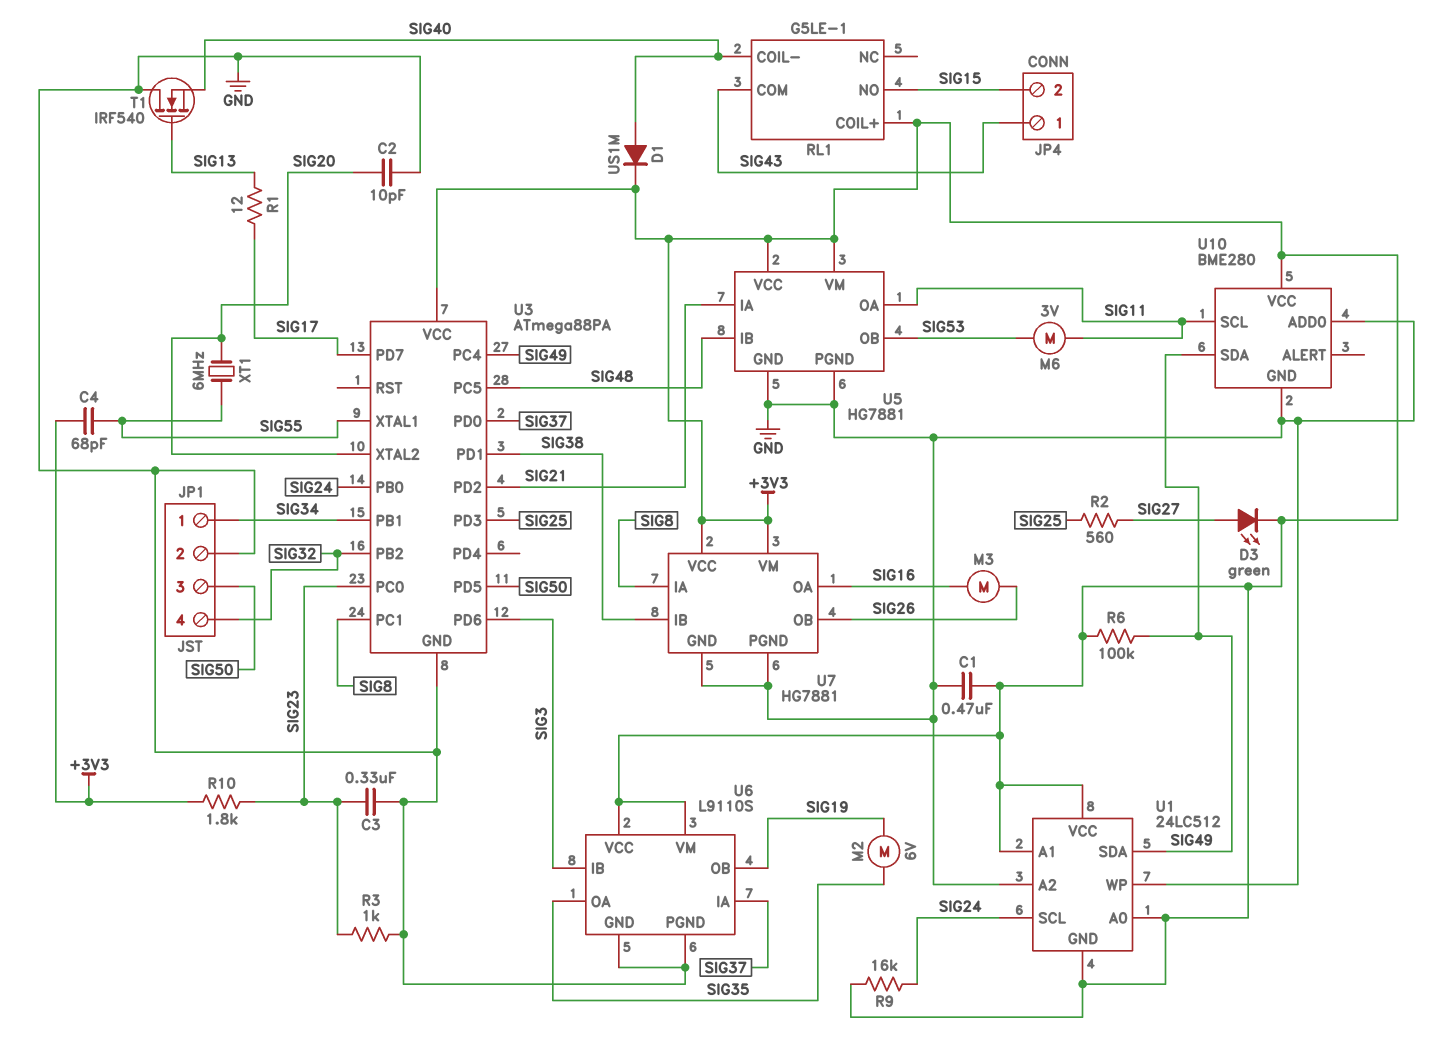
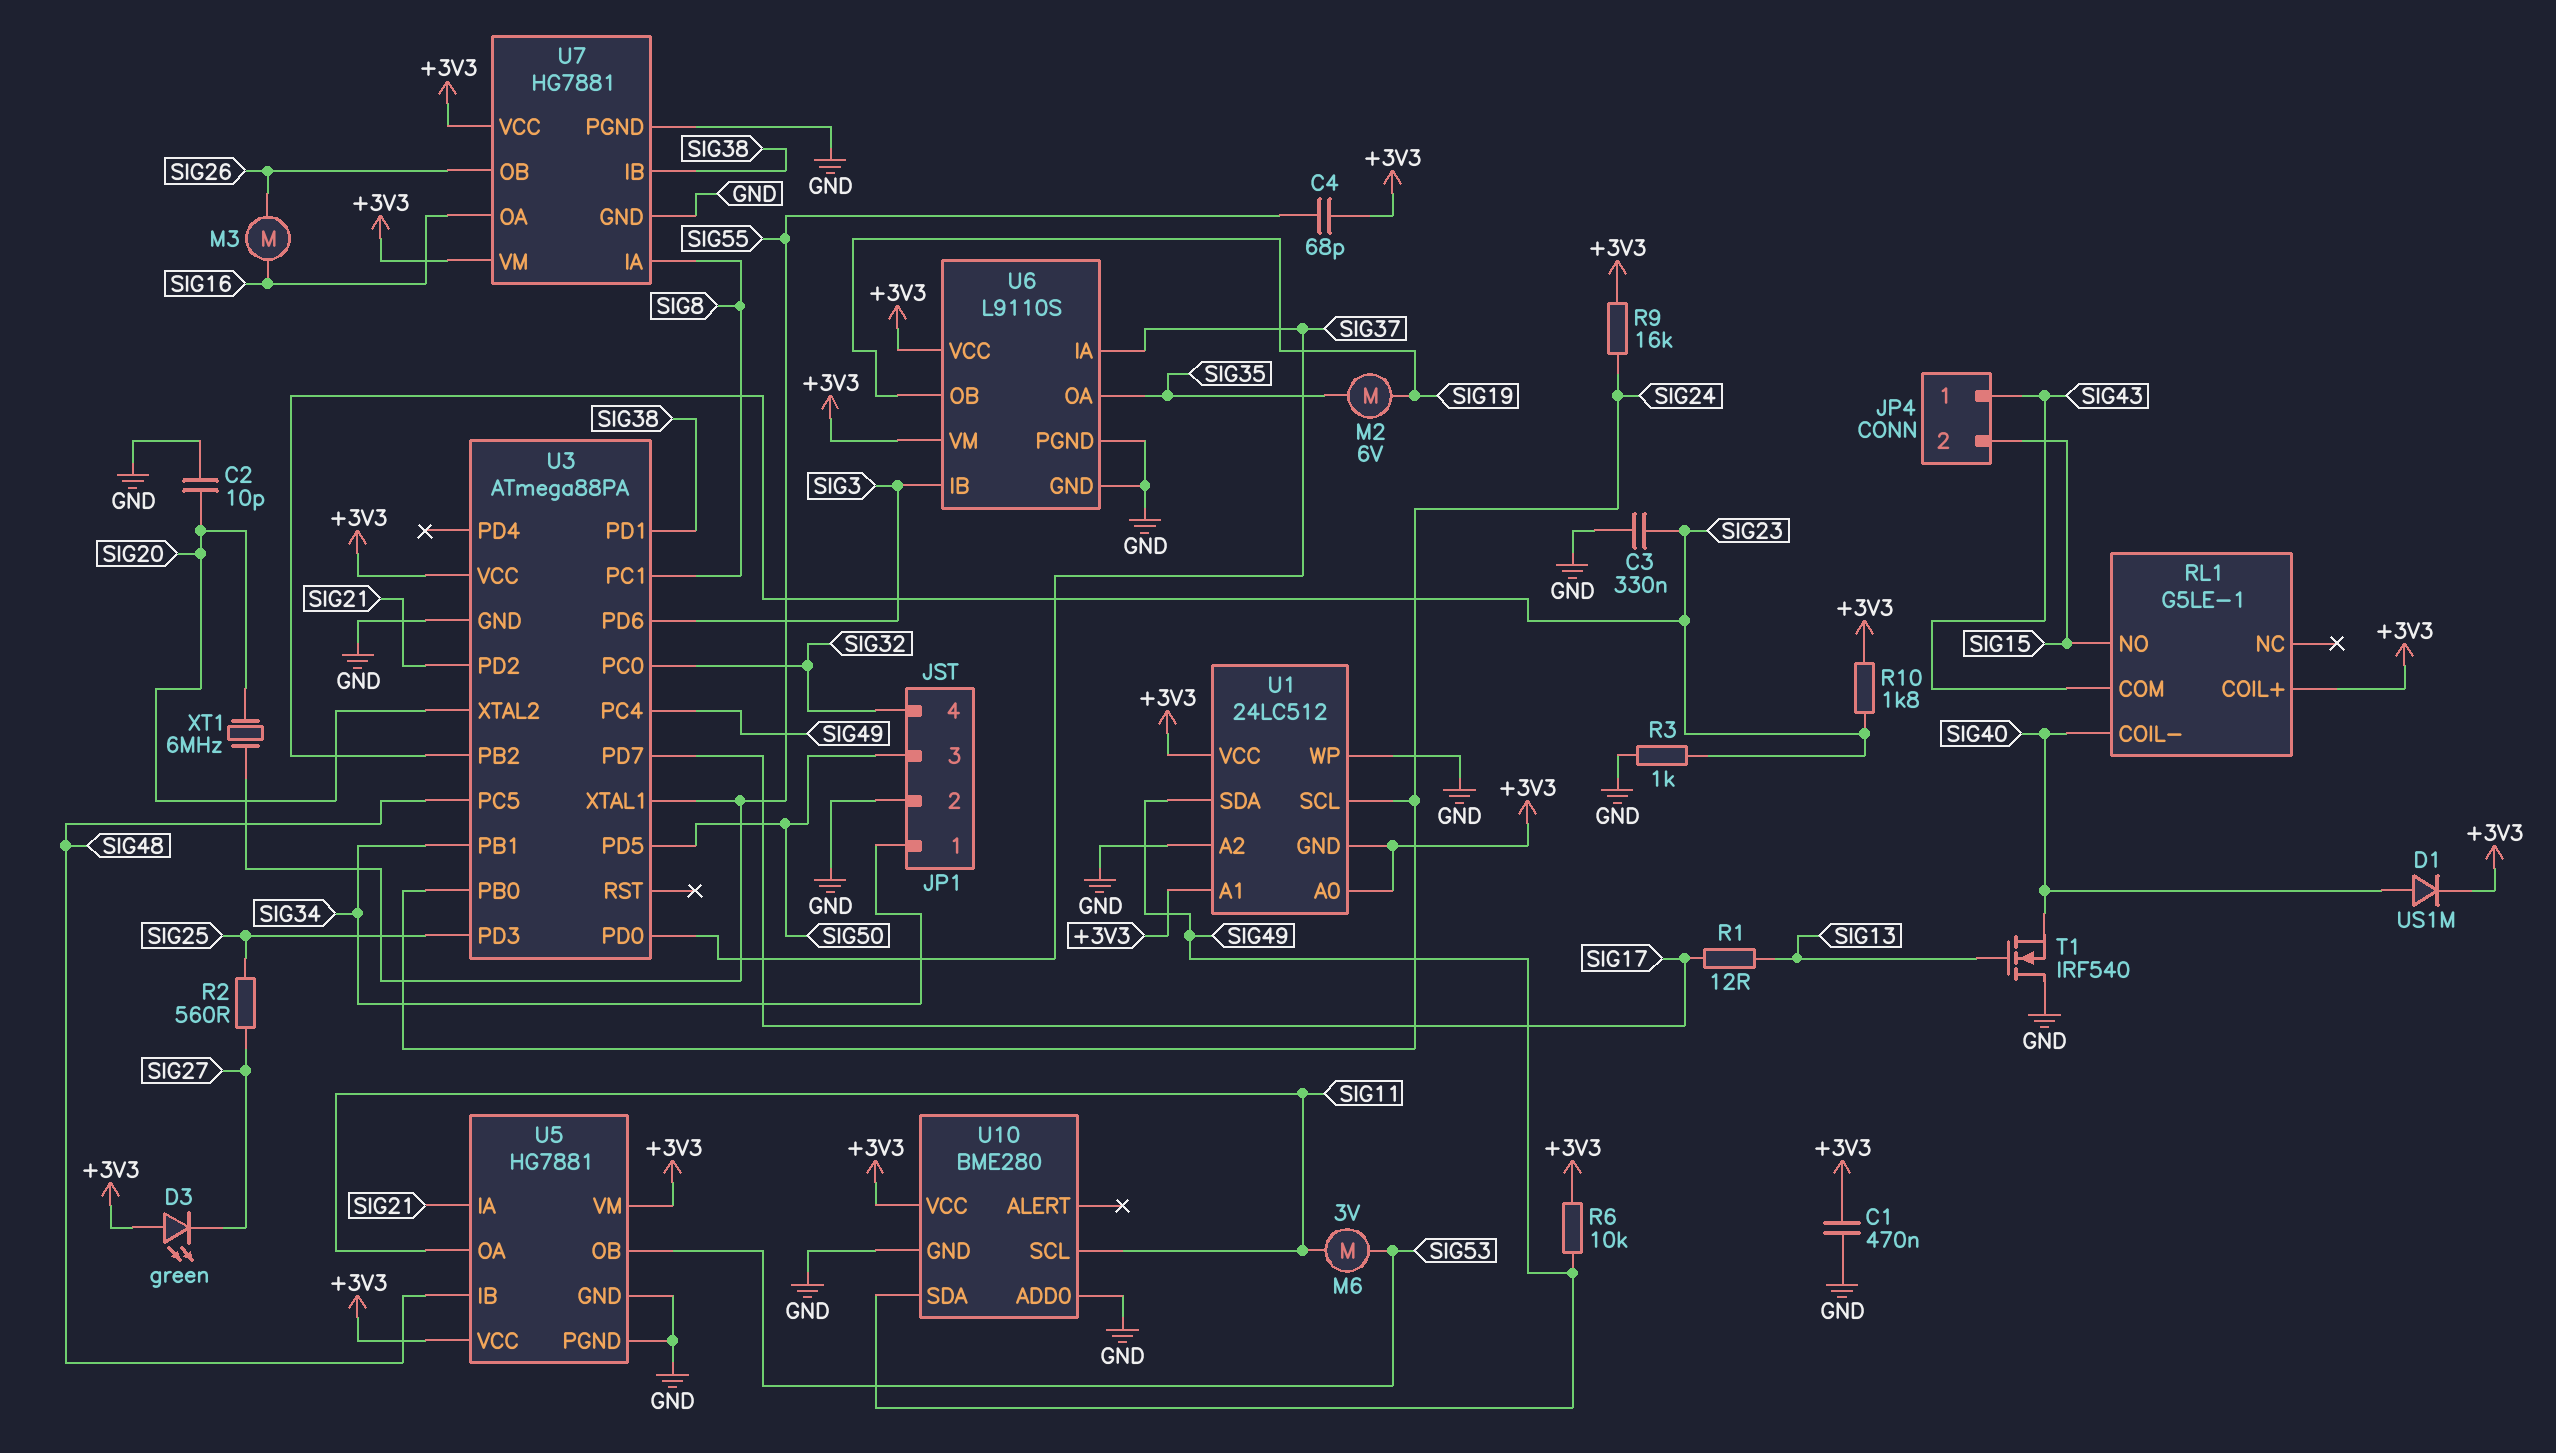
D3: LED green (A SIG27, K +3V3) -> LED green (A +3V3, K SIG27)
R6: 100k (+3V3, SIG49) -> 10k (+3V3, SIG49)
U3 pin PB2: SIG32 -> SIG23
U3 pin PC0: SIG23 -> SIG32

